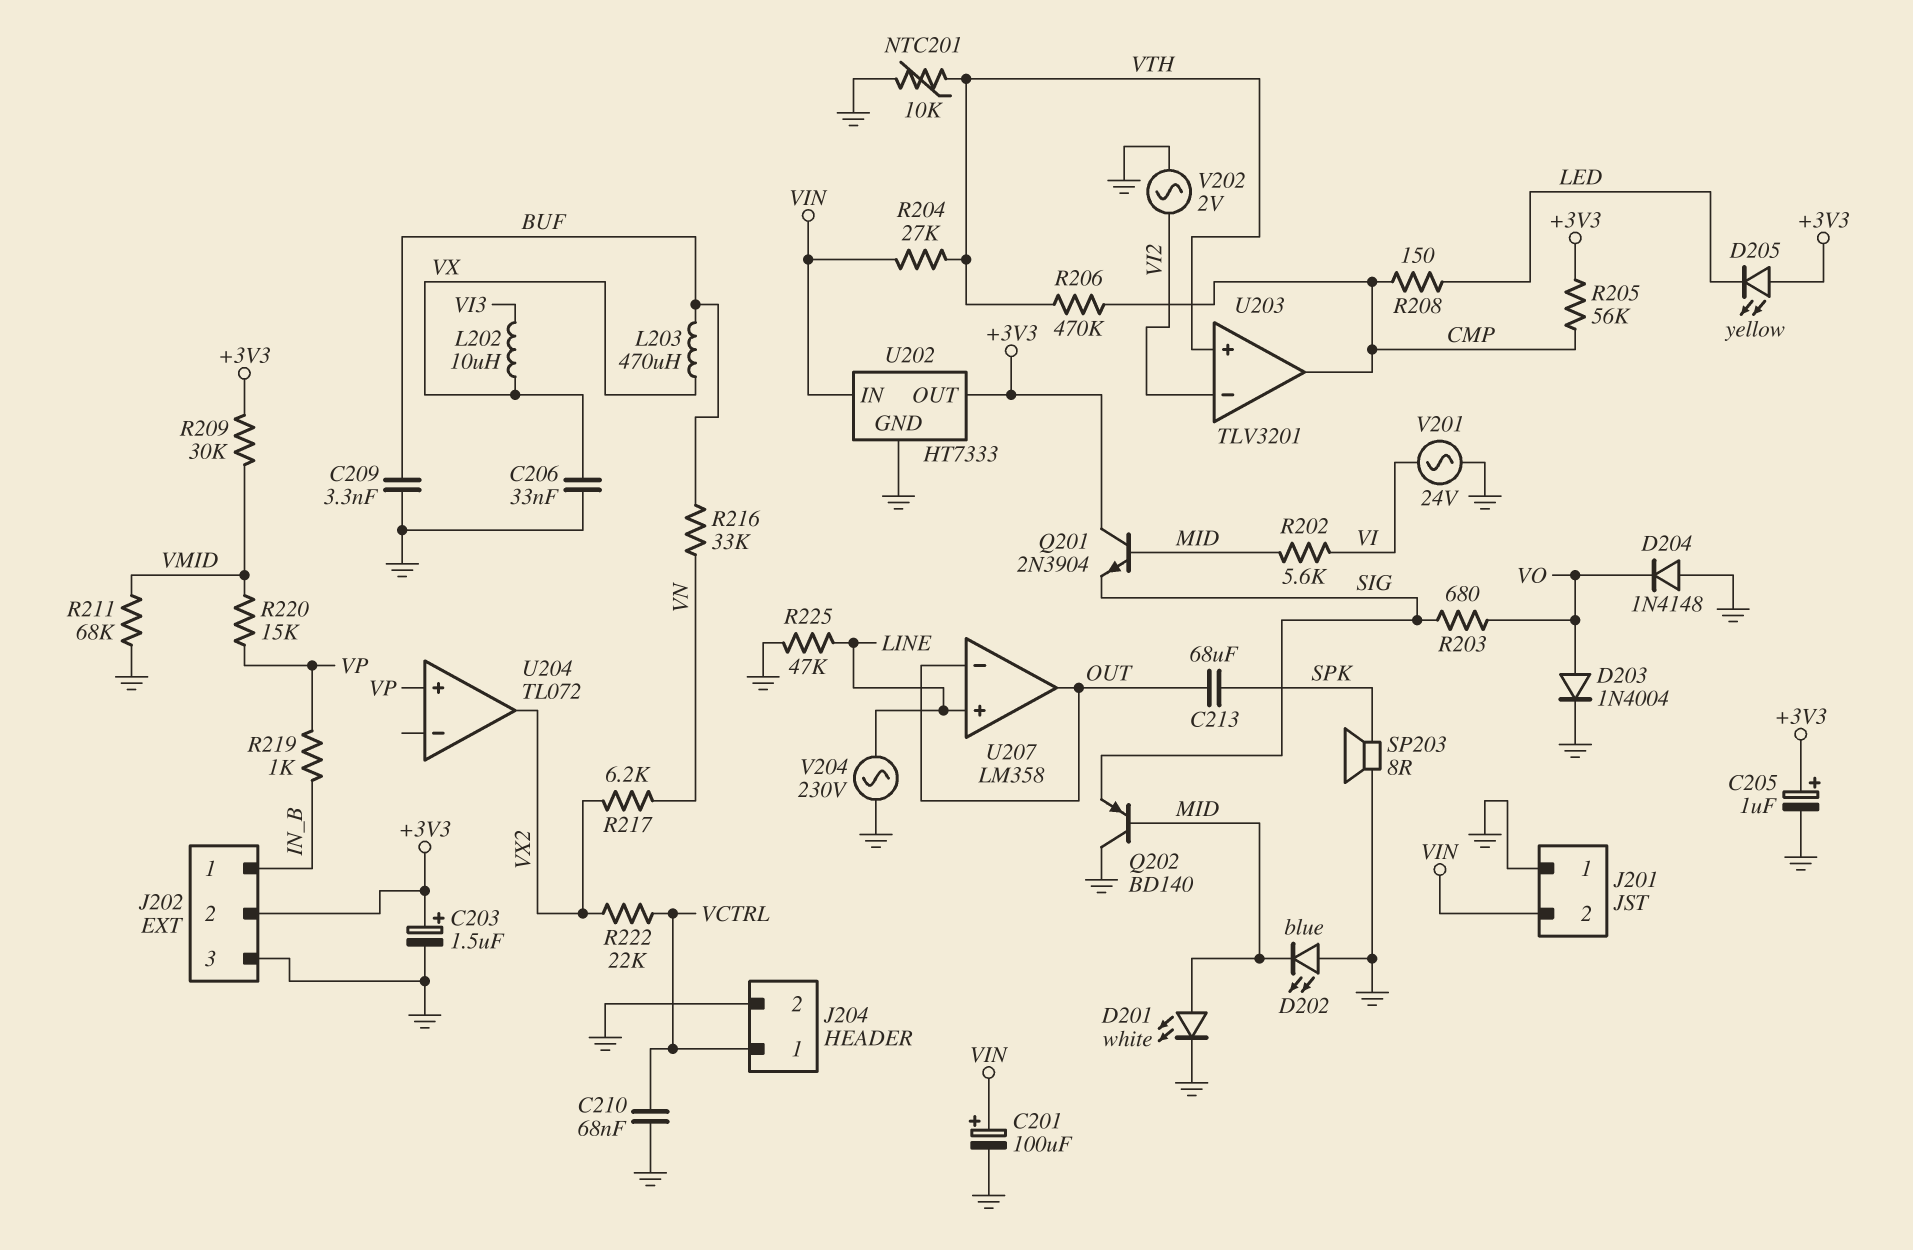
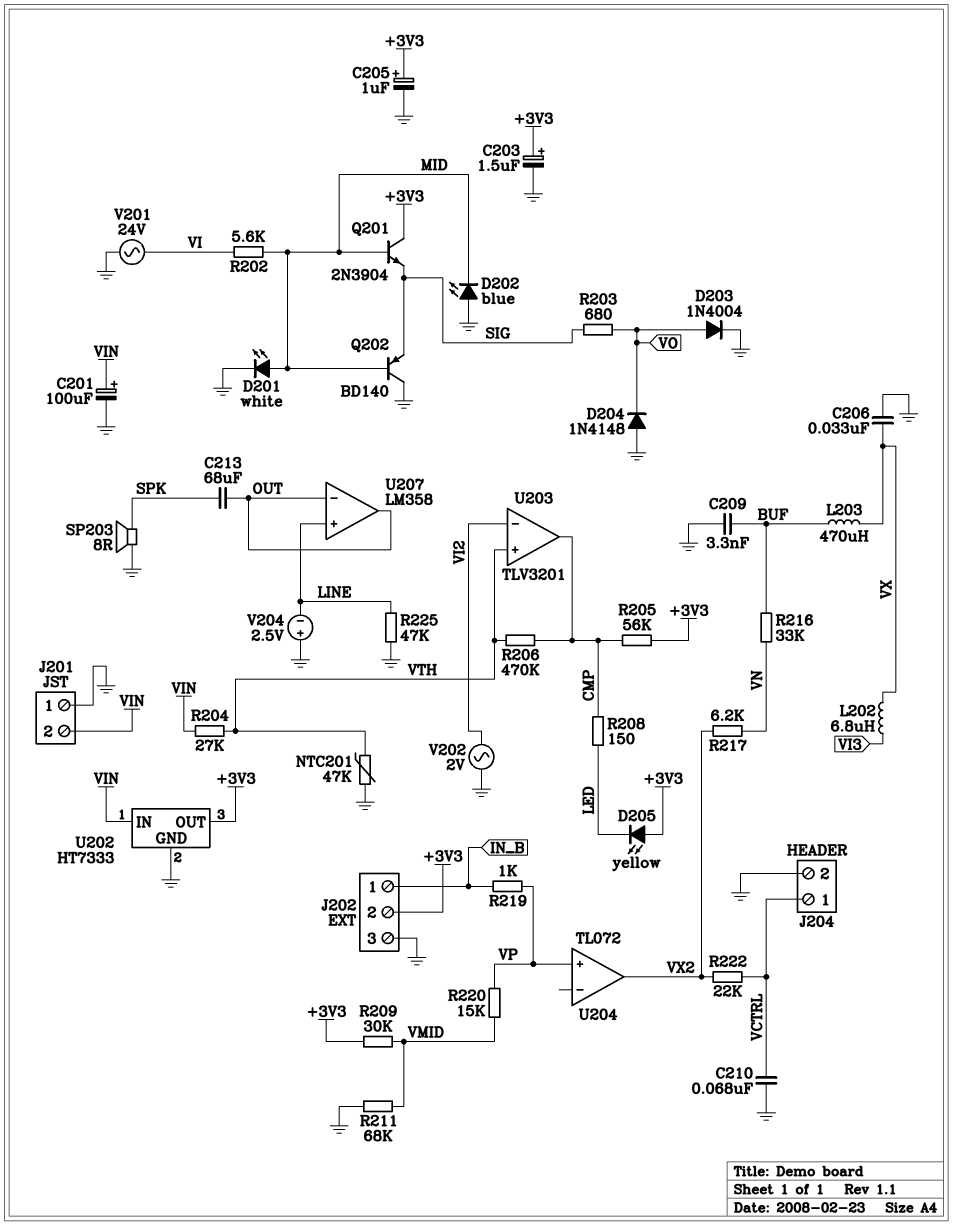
L202: 10uH (VI3, VX) -> 6.8uH (VI3, VX)
NTC201: 10k (GND, VTH) -> 47k (GND, VTH)
V204: AC 230V (GND, LINE) -> 2.5V (plus GND, minus LINE)

